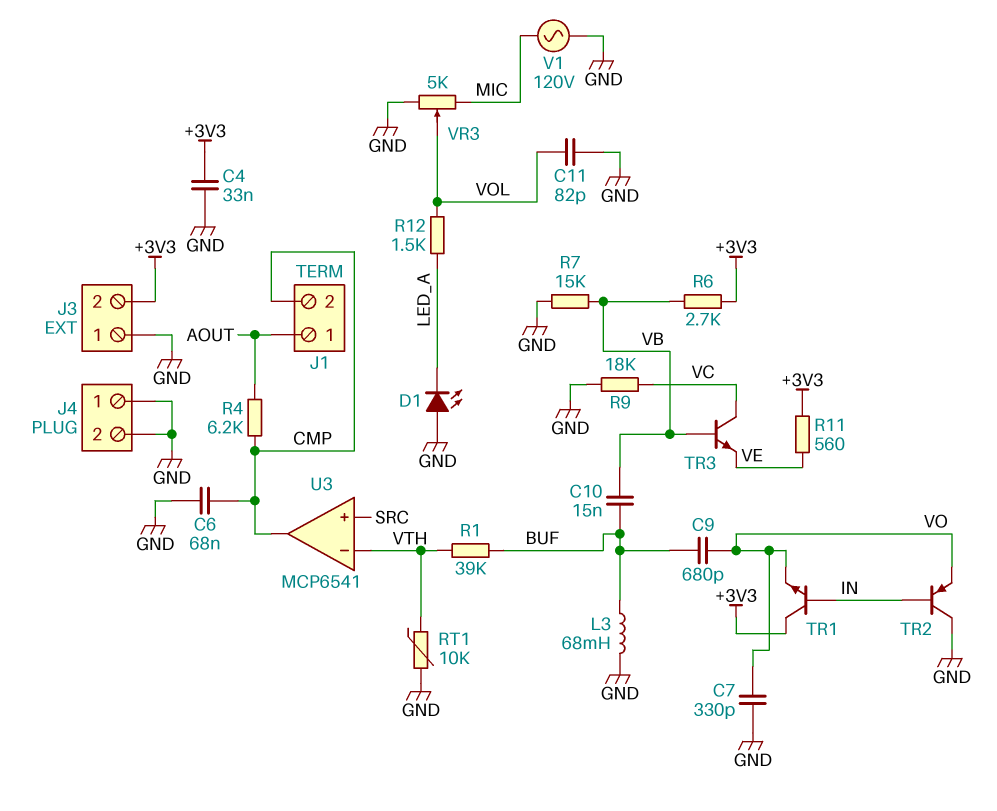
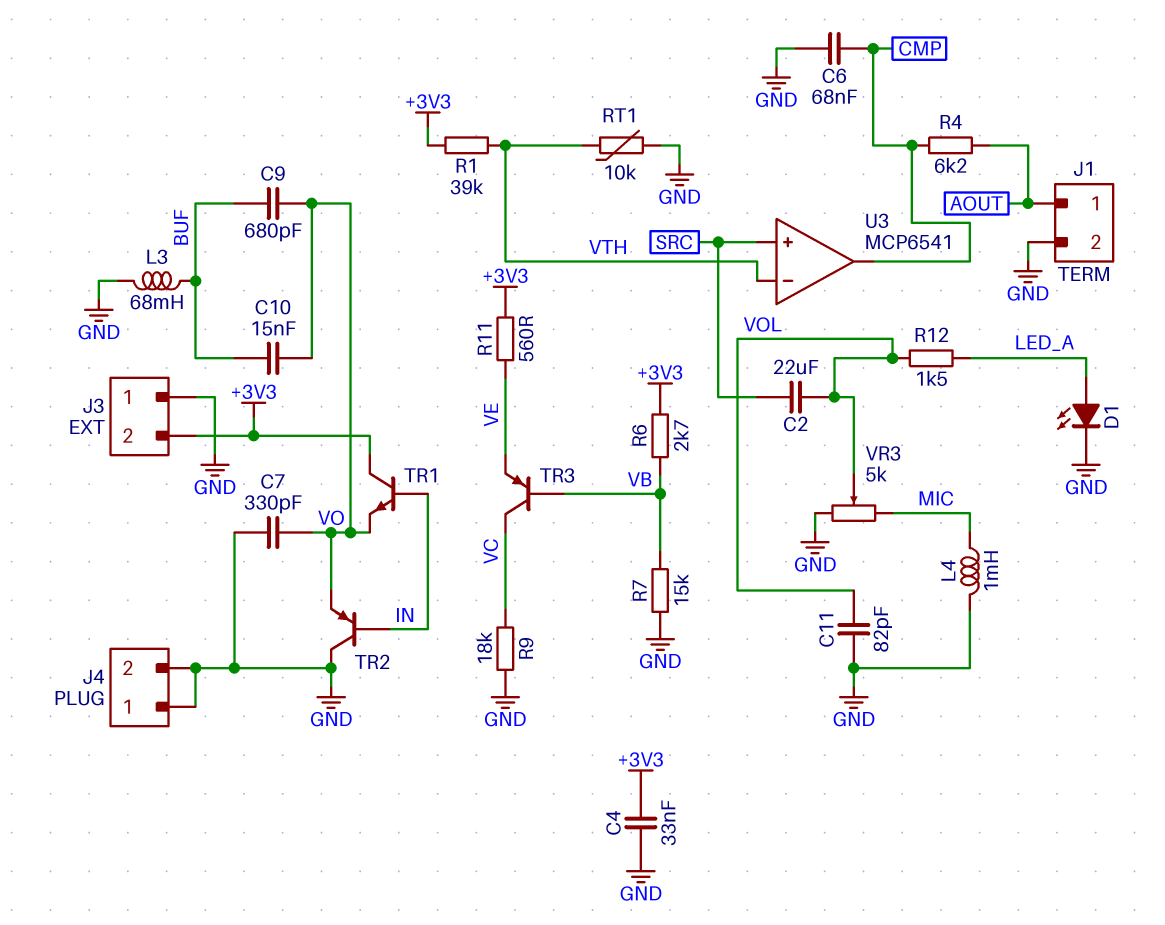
C2: none -> 22uF (SRC, VOL)
C10: 15nF (BUF, VB) -> 15nF (BUF, VO)
D1: LED (A GND, K LED_A) -> LED (A LED_A, K GND)
J1 pin 2: CMP -> GND
L4: none -> 1mH (GND, MIC)
R1: 39k (BUF, VTH) -> 39k (+3V3, VTH)
TR3: NPN (B VB, C VC, E VE) -> PNP (B VB, C VC, E VE)
V1: AC 120V (GND, MIC) -> none

